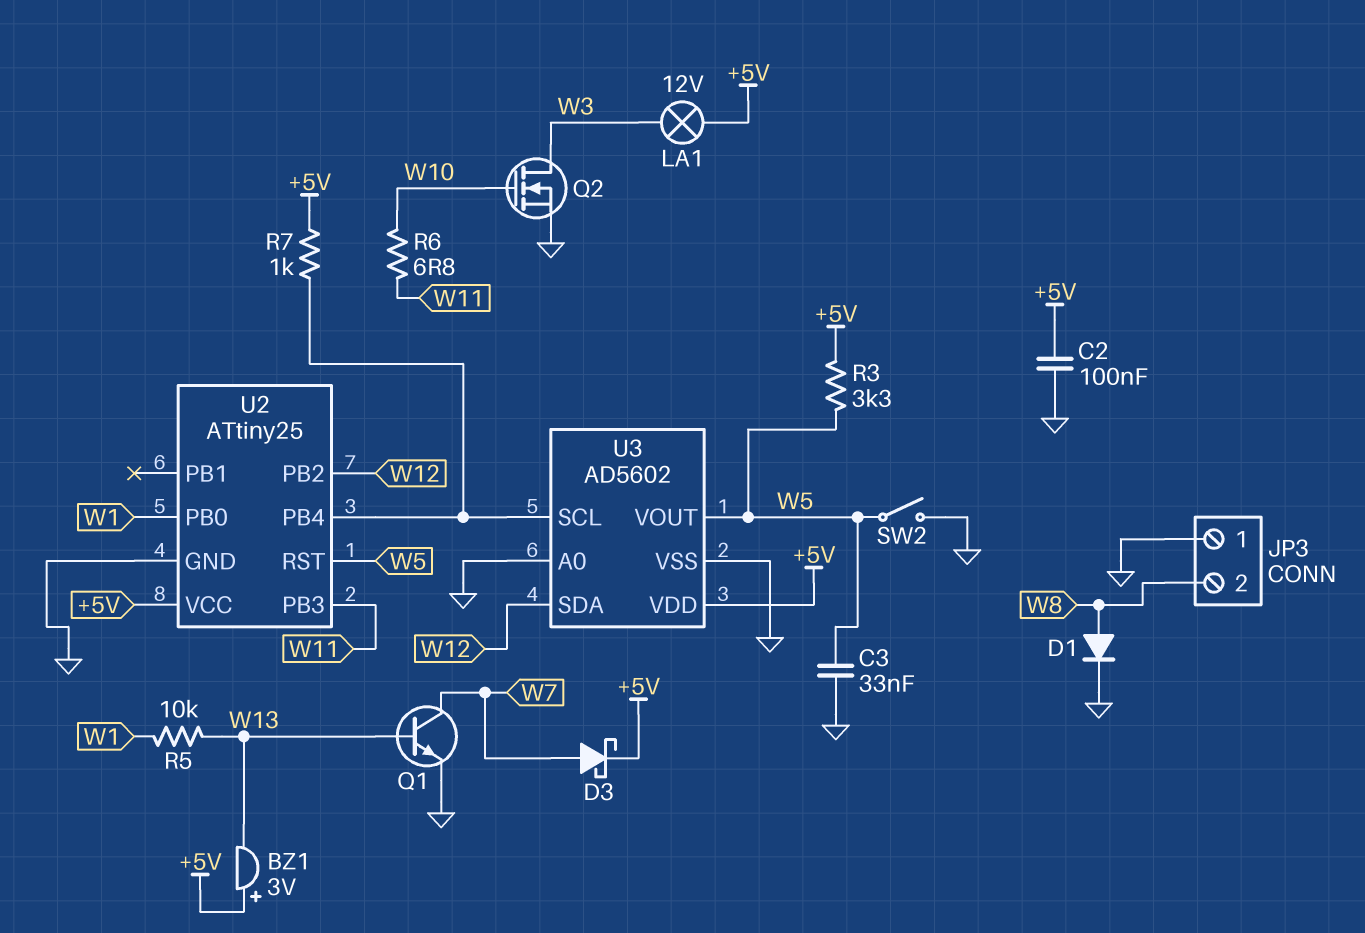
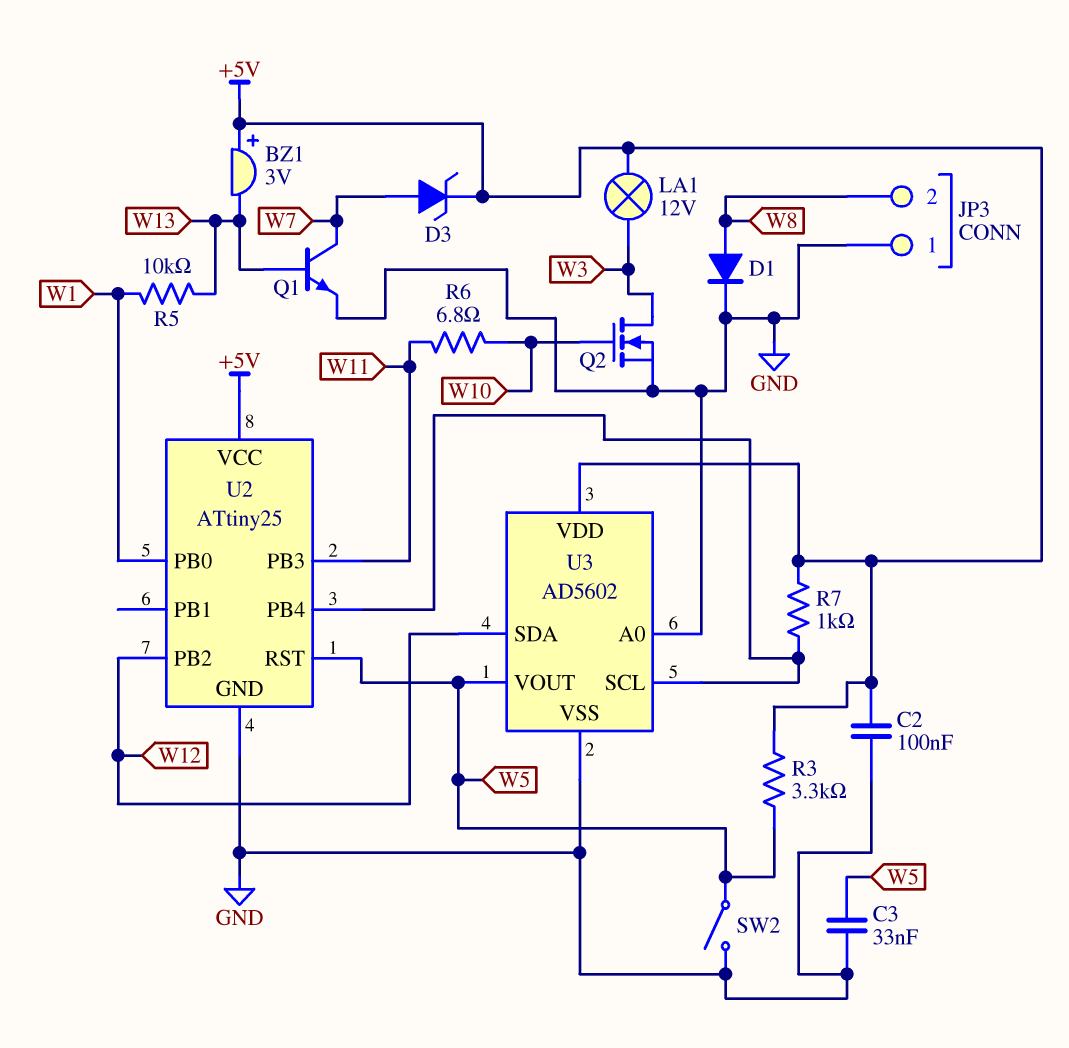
D3: schottky (A W7, K +5V) -> zener (A W7, K +5V)

